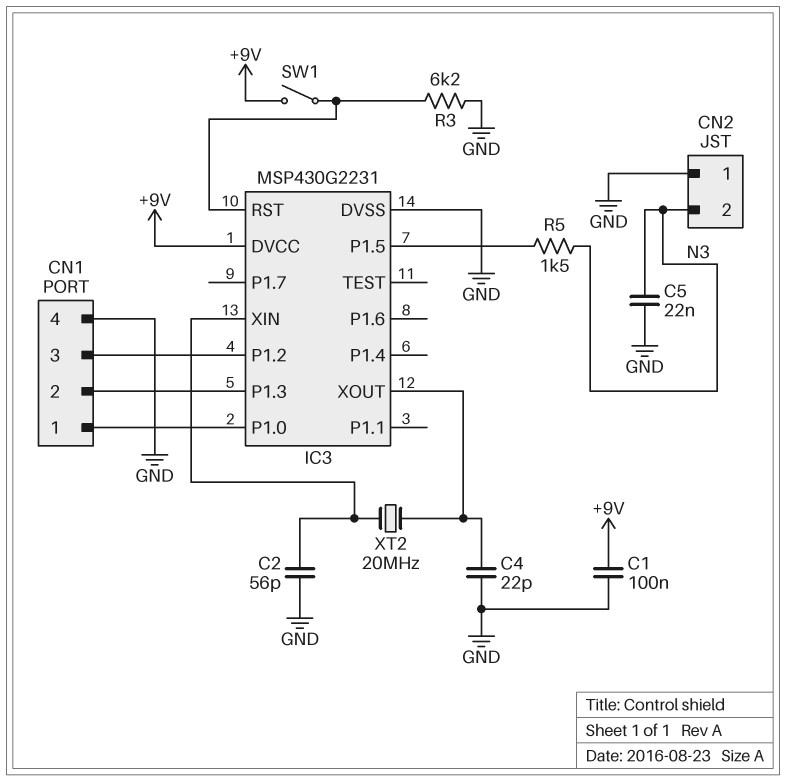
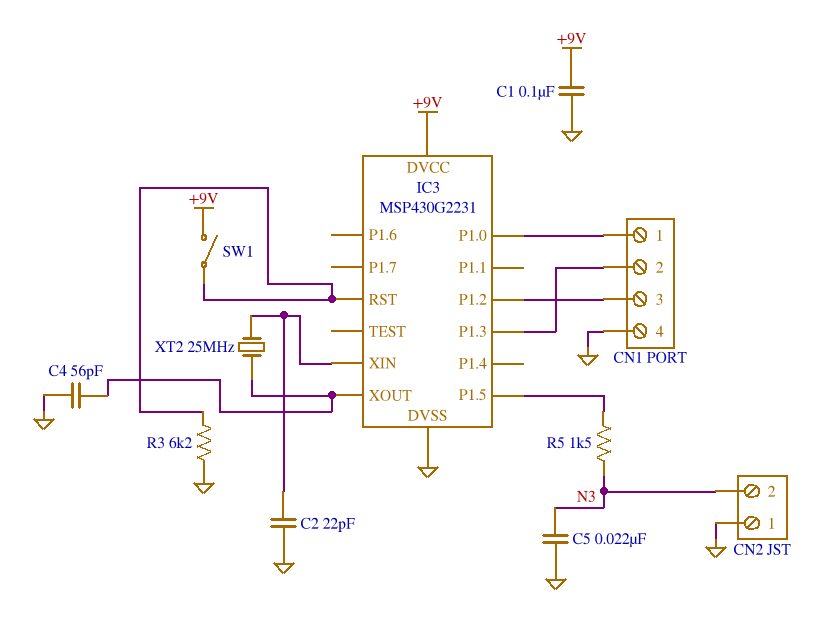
C2: 56pF (GND, IC3/XIN) -> 22pF (GND, IC3/XIN)
C4: 22pF (GND, IC3/XOUT) -> 56pF (GND, IC3/XOUT)
XT2: 20MHz (IC3/XIN, IC3/XOUT) -> 25MHz (IC3/XIN, IC3/XOUT)

